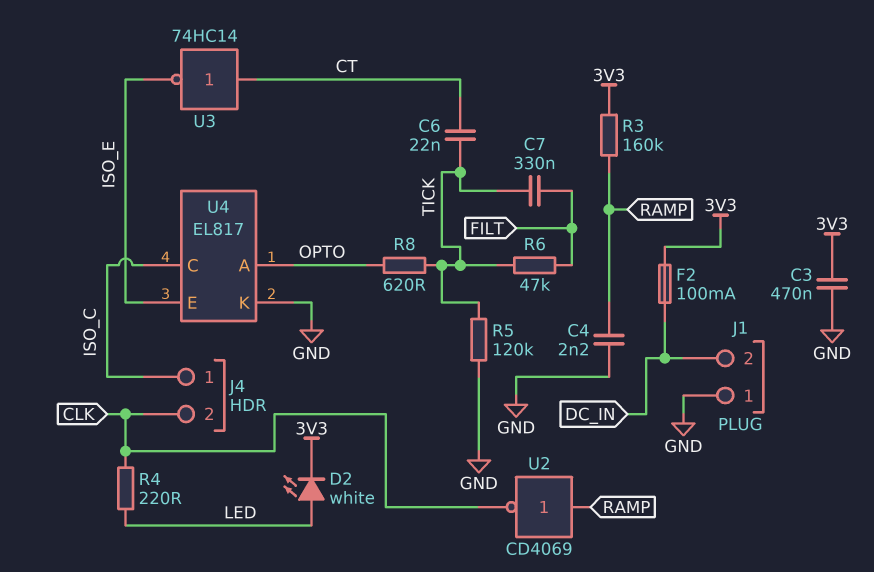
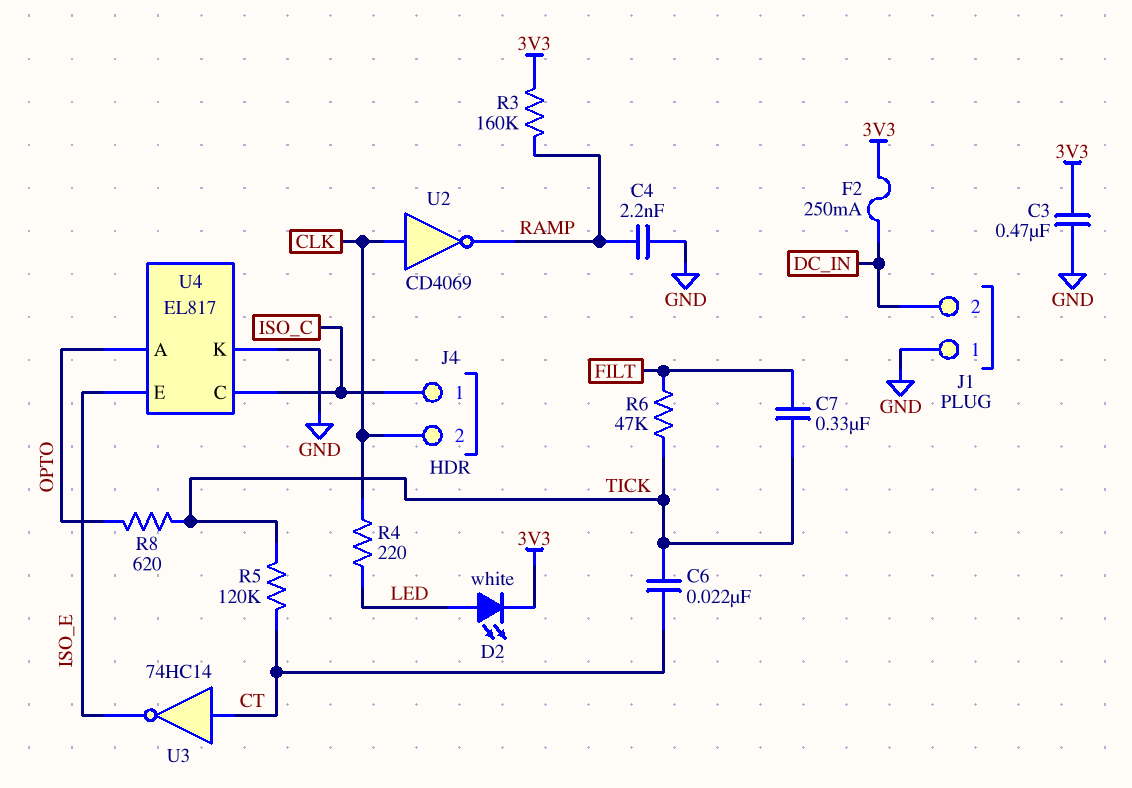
F2: 100mA (3V3, DC_IN) -> 250mA (3V3, DC_IN)
R5: 120k (GND, TICK) -> 120k (CT, TICK)
U2: NOT CD4069 (in RAMP, out CLK) -> NOT CD4069 (in CLK, out RAMP)

